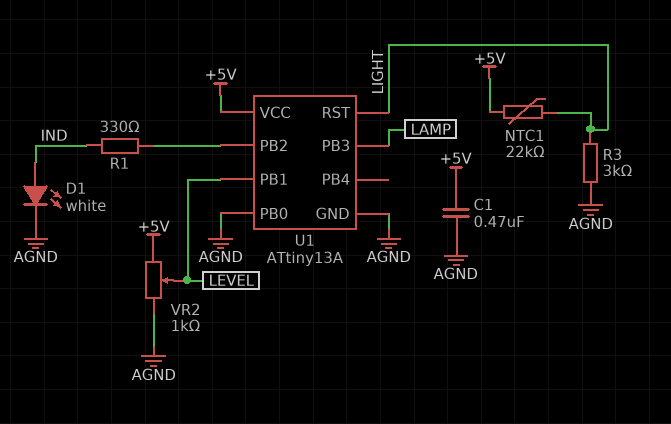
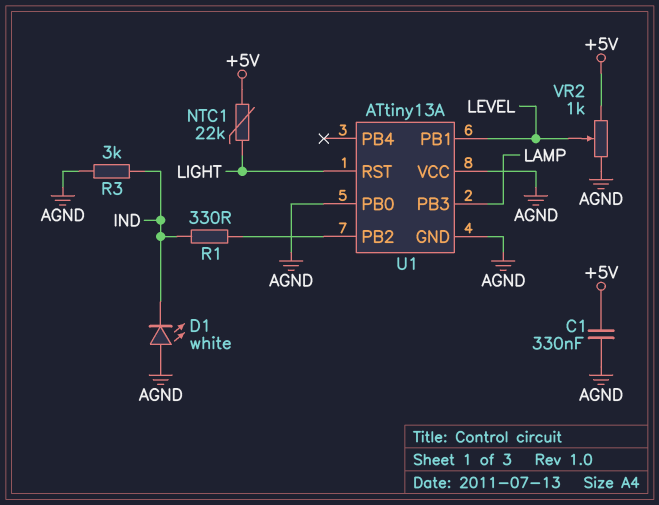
C1: 470nF (+5V, AGND) -> 330nF (+5V, AGND)
D1: LED white (A IND, K AGND) -> LED white (A AGND, K IND)
R3: 3k (AGND, LIGHT) -> 3k (AGND, IND)
U1 pin VCC: +5V -> AGND

